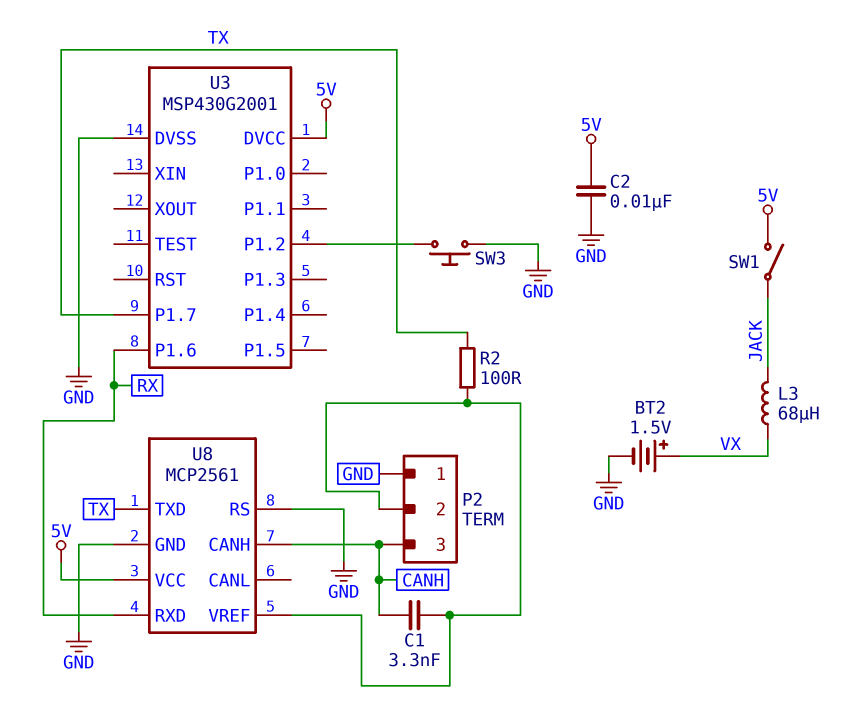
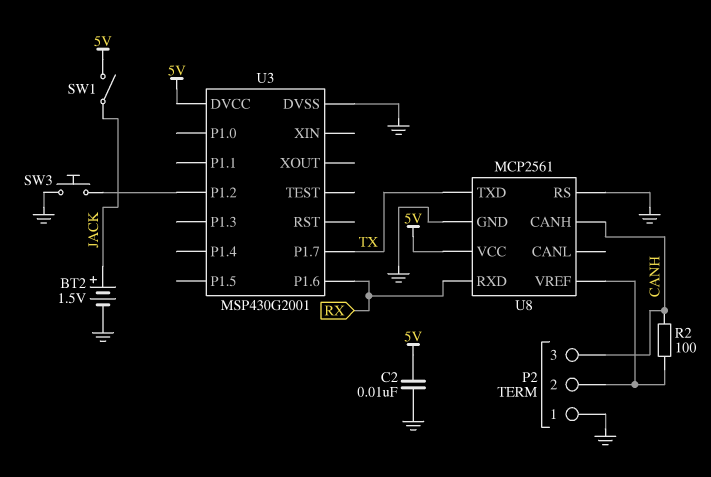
BT2: 1.5V (plus VX, minus GND) -> 1.5V (plus JACK, minus GND)
C1: 3.3nF (CANH, P2/2) -> none
L3: 68uH (JACK, VX) -> none
R2: 100 (P2/2, TX) -> 100 (CANH, P2/2)

